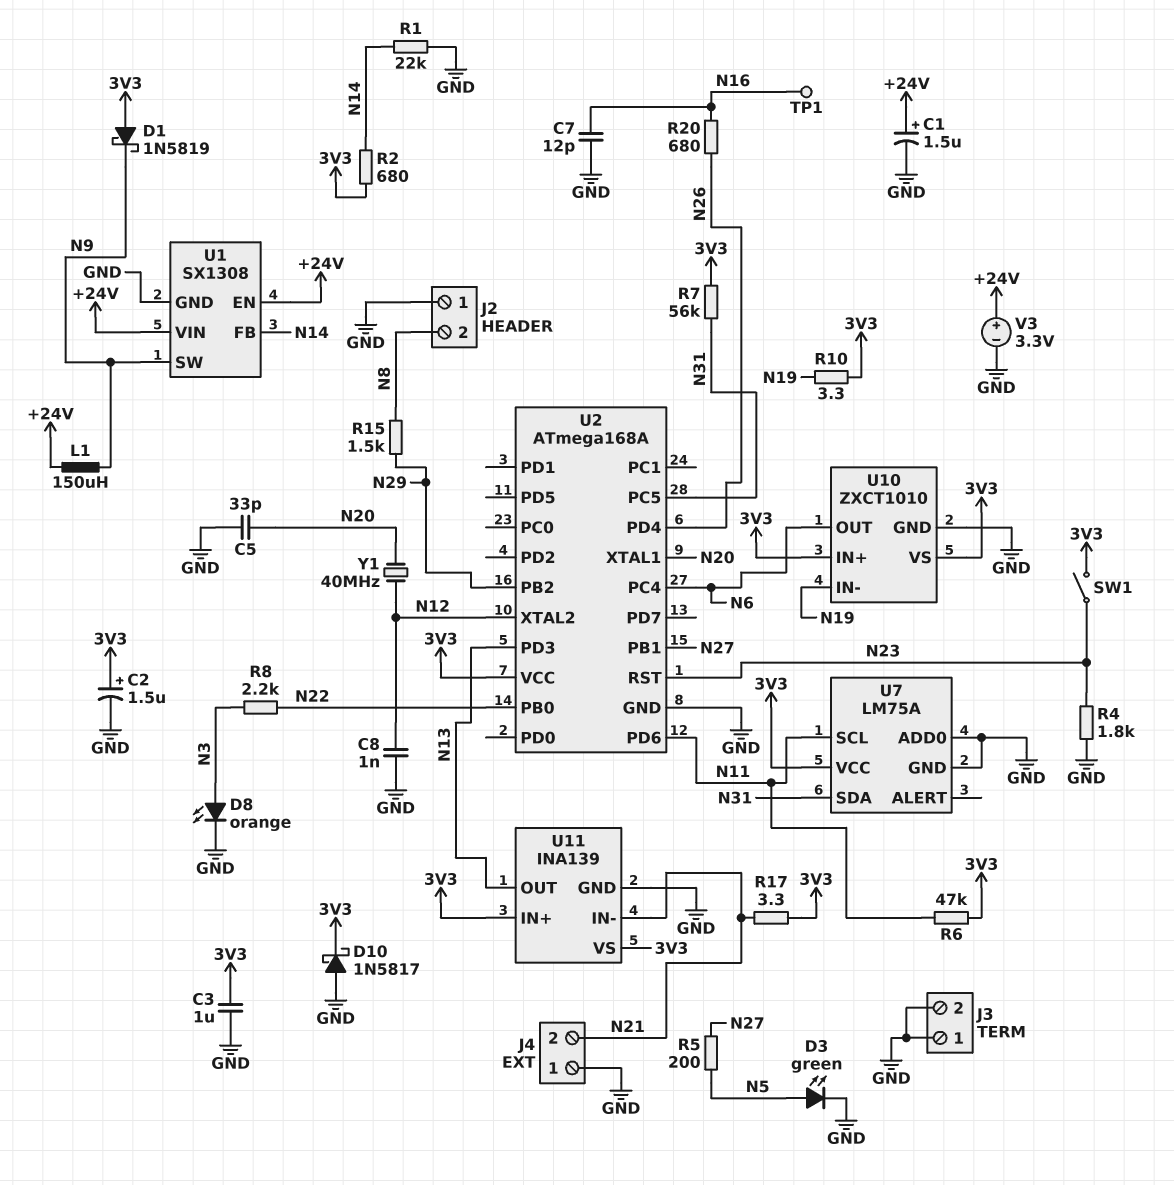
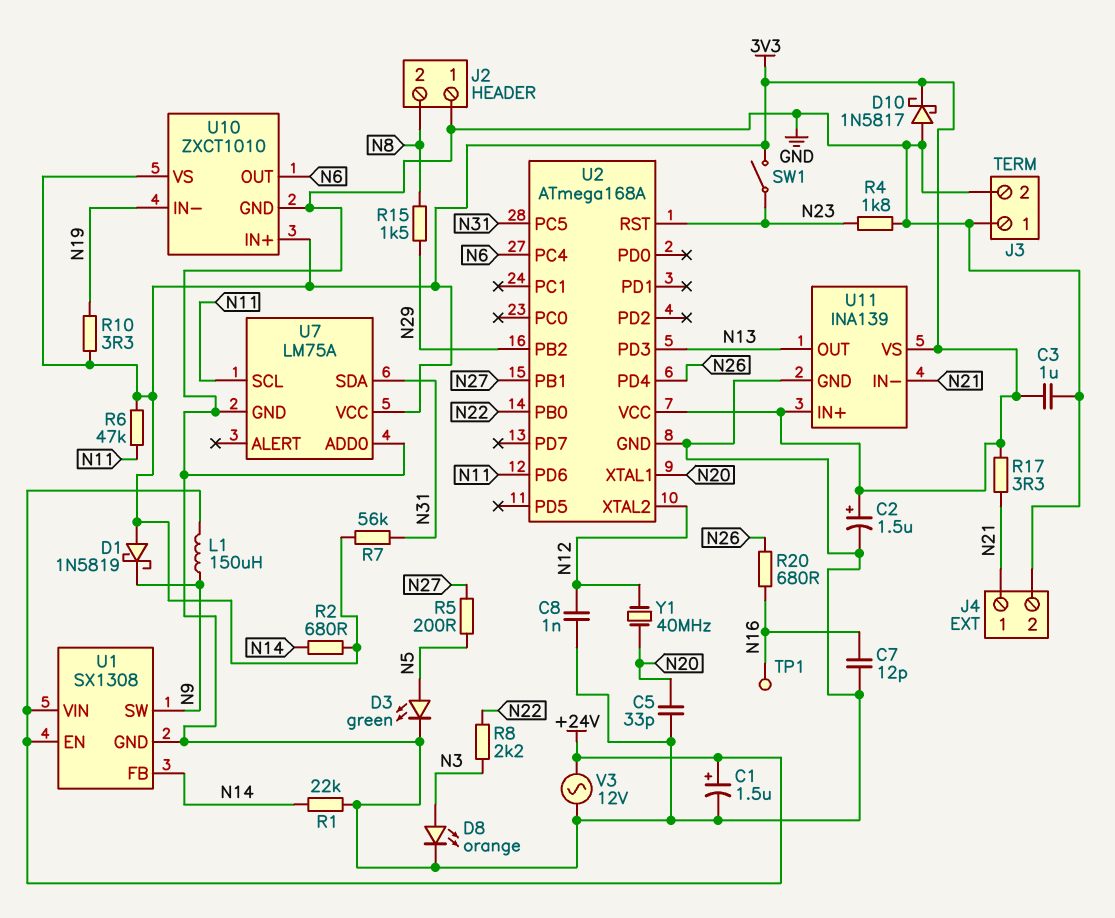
J4 pin 1: GND -> N21
J4 pin 2: N21 -> GND
V3: 3.3V (plus +24V, minus GND) -> AC 12V (+24V, GND)

